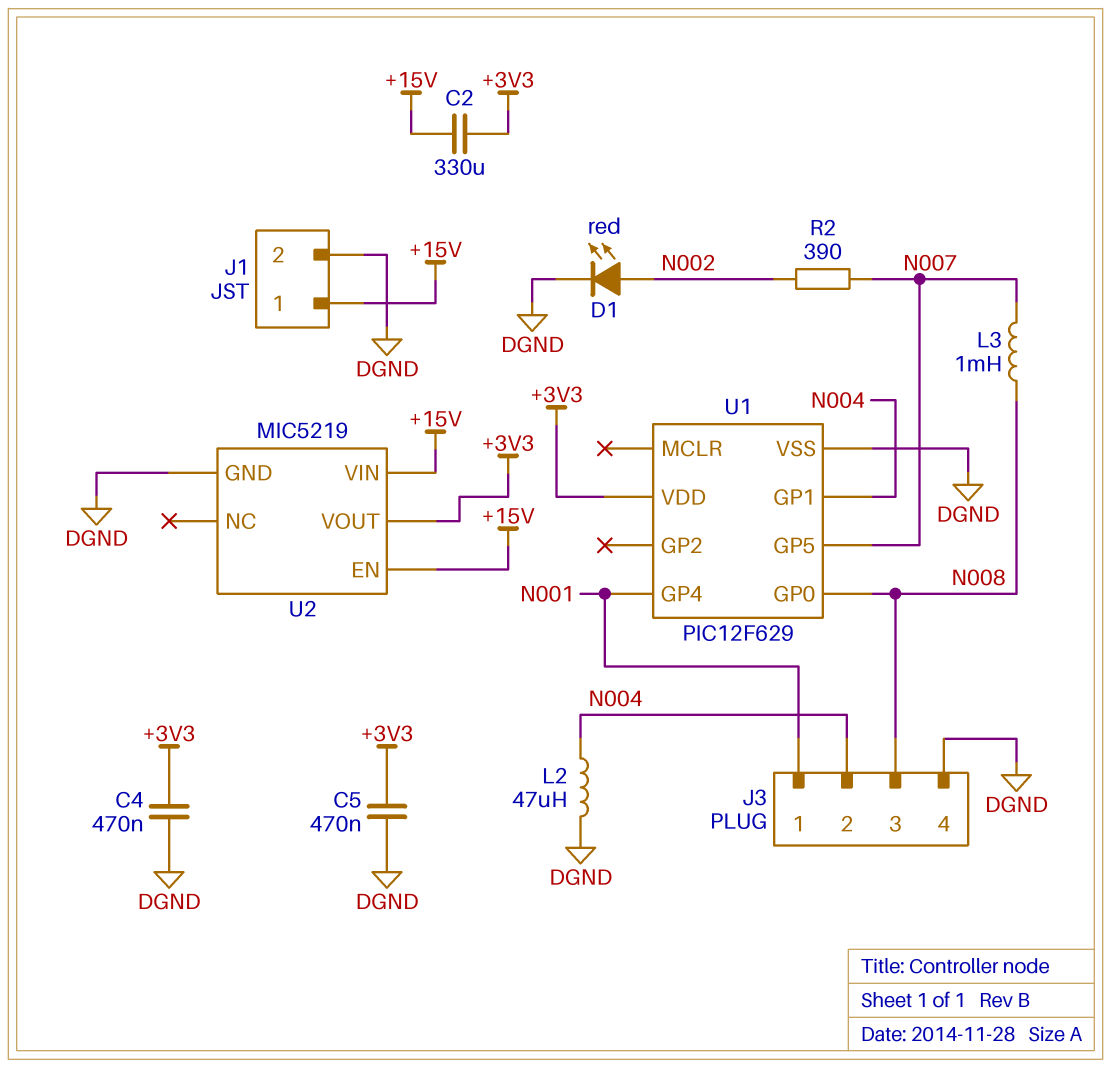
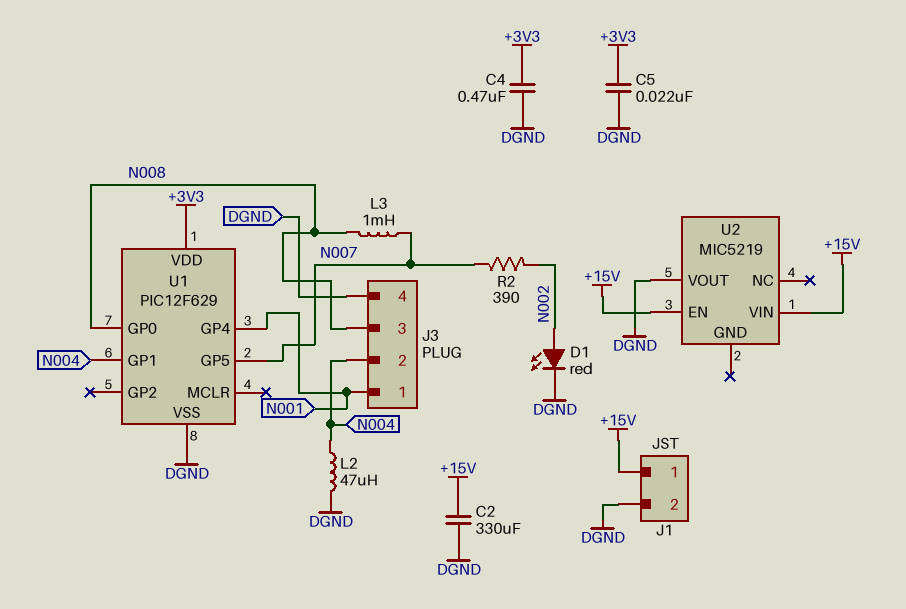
C2: 330uF (+3V3, +15V) -> 330uF (+15V, DGND)
C5: 470nF (+3V3, DGND) -> 22nF (+3V3, DGND)
U2 pin GND: DGND -> none
U2 pin VOUT: +3V3 -> DGND

